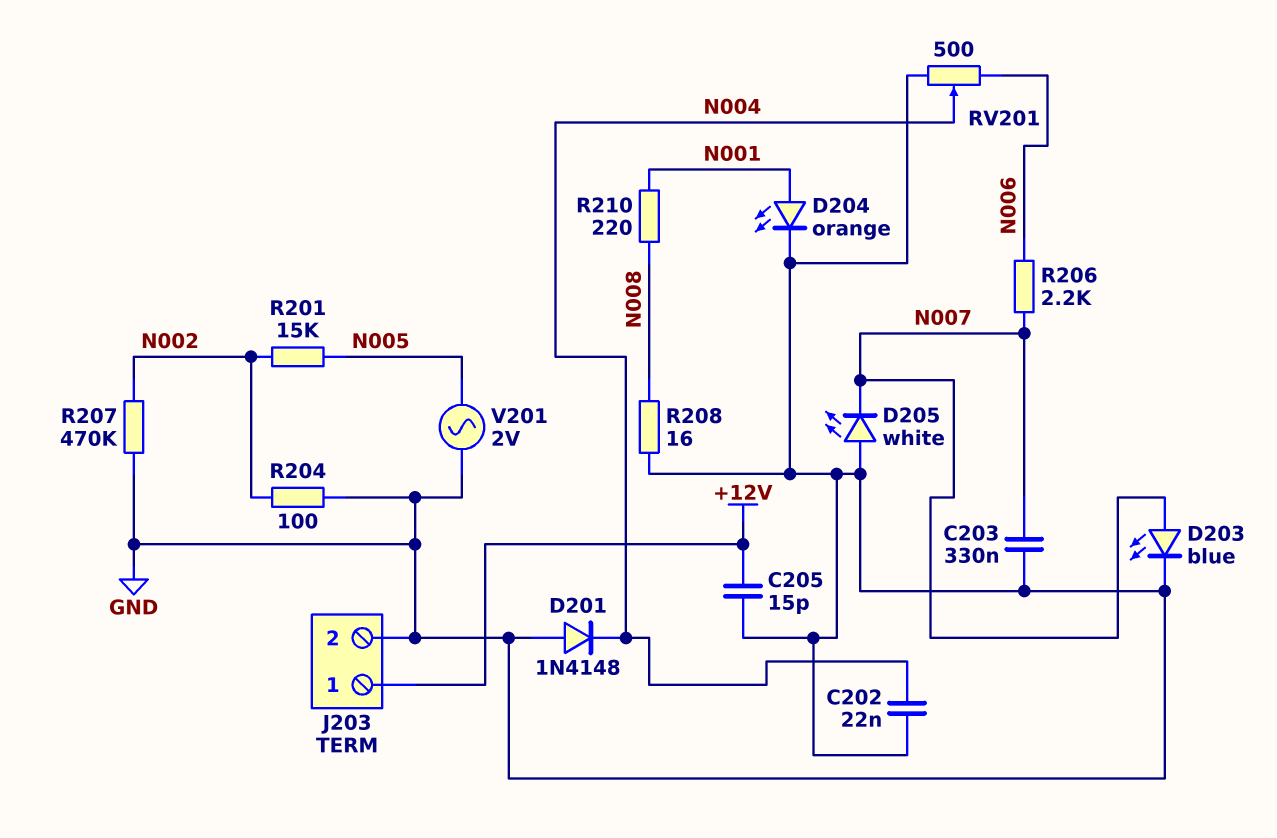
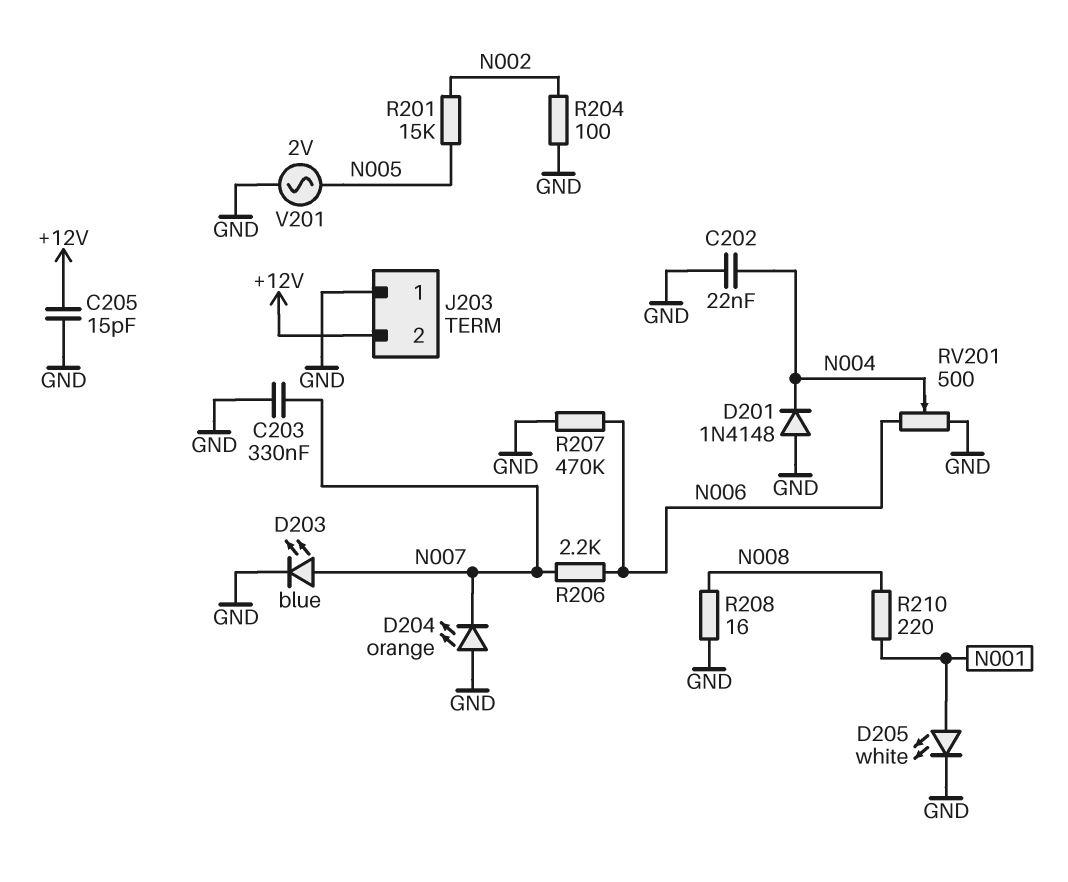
D204: LED orange (A N001, K GND) -> LED orange (A GND, K N007)
D205: LED white (A GND, K N007) -> LED white (A N001, K GND)
J203 pin 1: +12V -> GND
J203 pin 2: GND -> +12V
R207: 470k (GND, N002) -> 470k (GND, N006)

